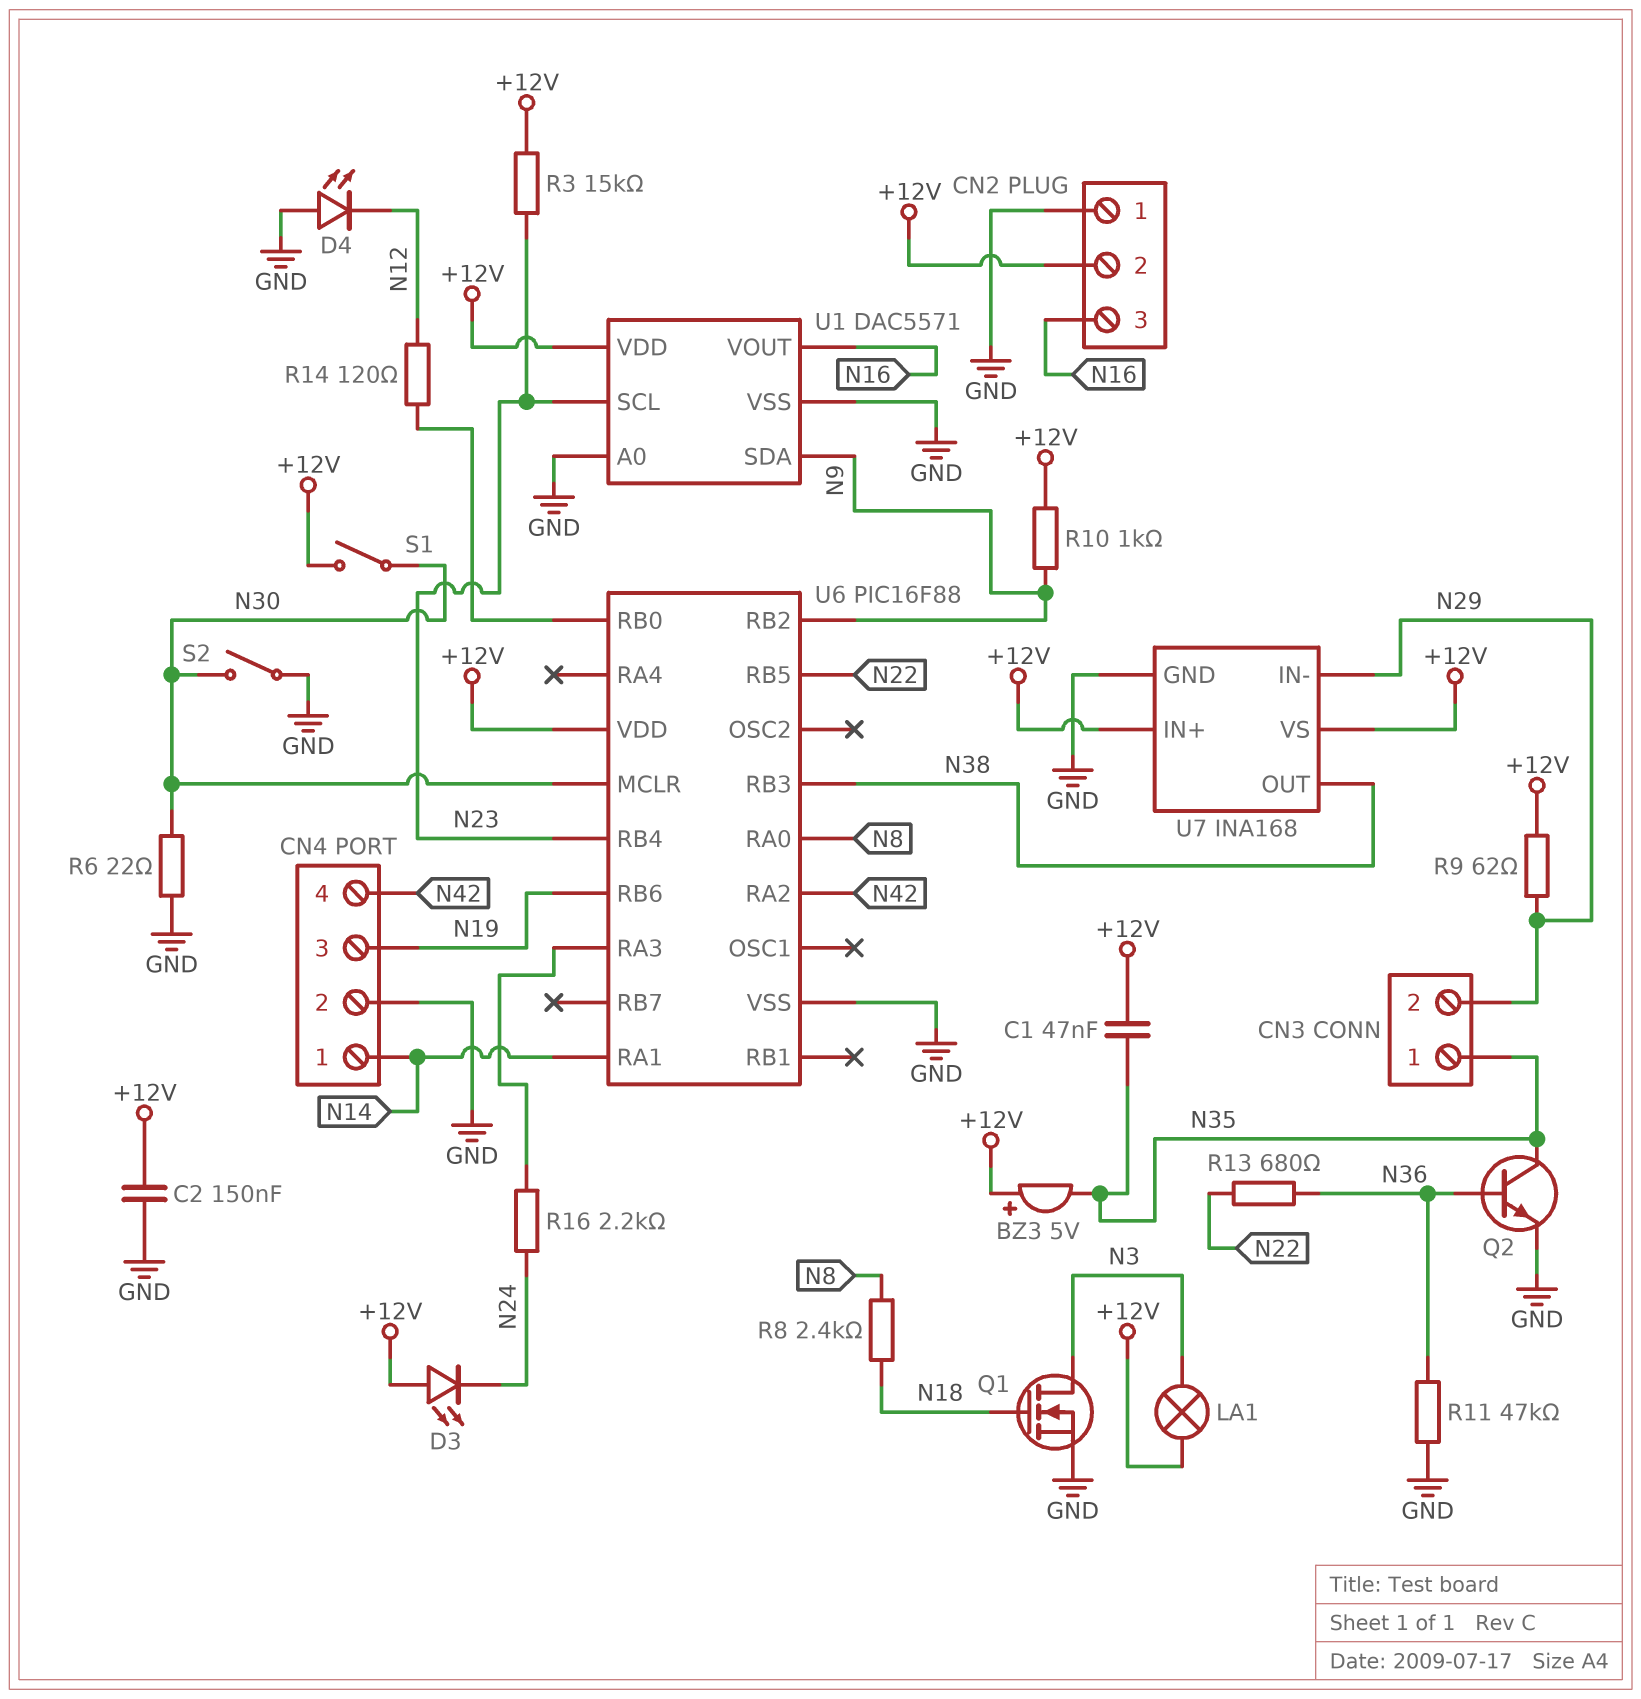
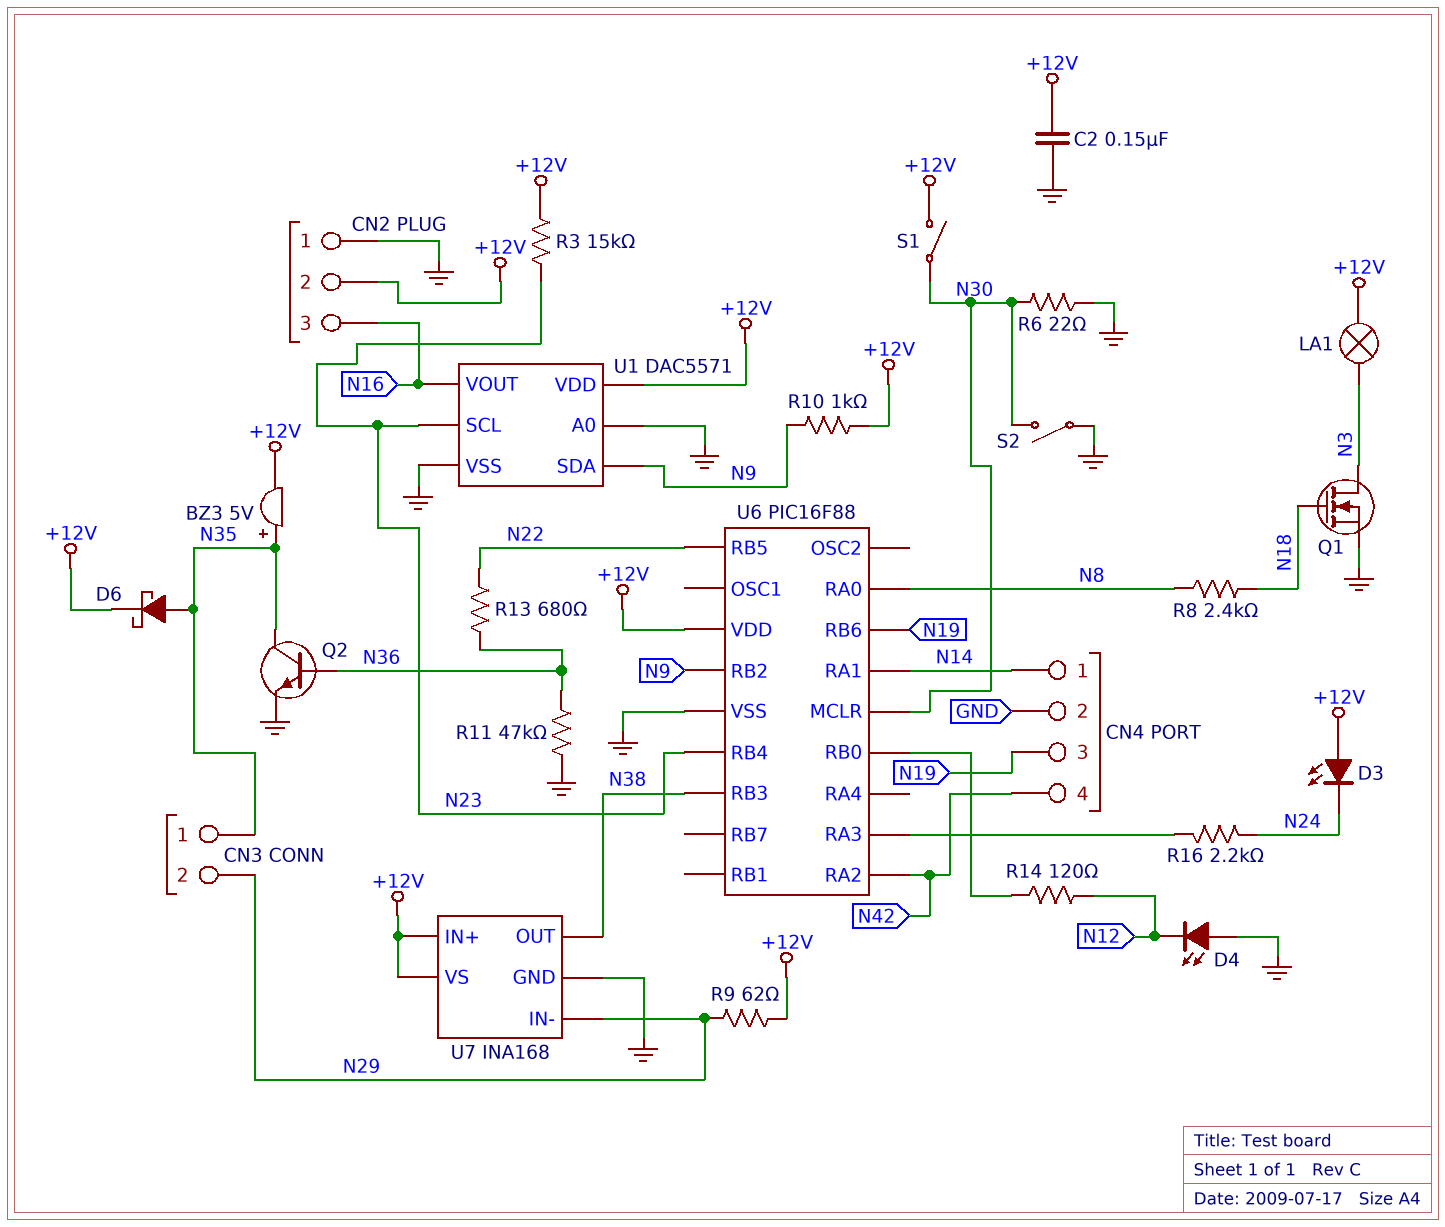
BZ3: buzzer 5V (plus +12V, minus N35) -> buzzer 5V (plus N35, minus +12V)
C1: 47nF (+12V, N35) -> none
D6: none -> schottky (A N35, K +12V)

